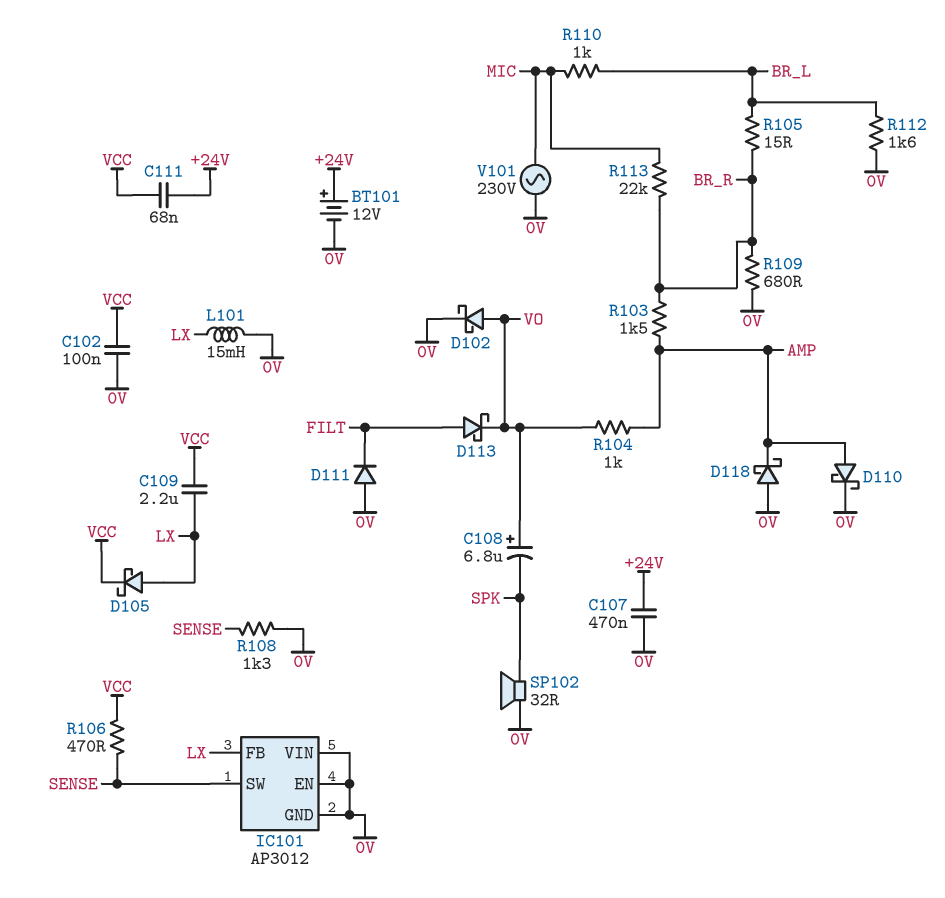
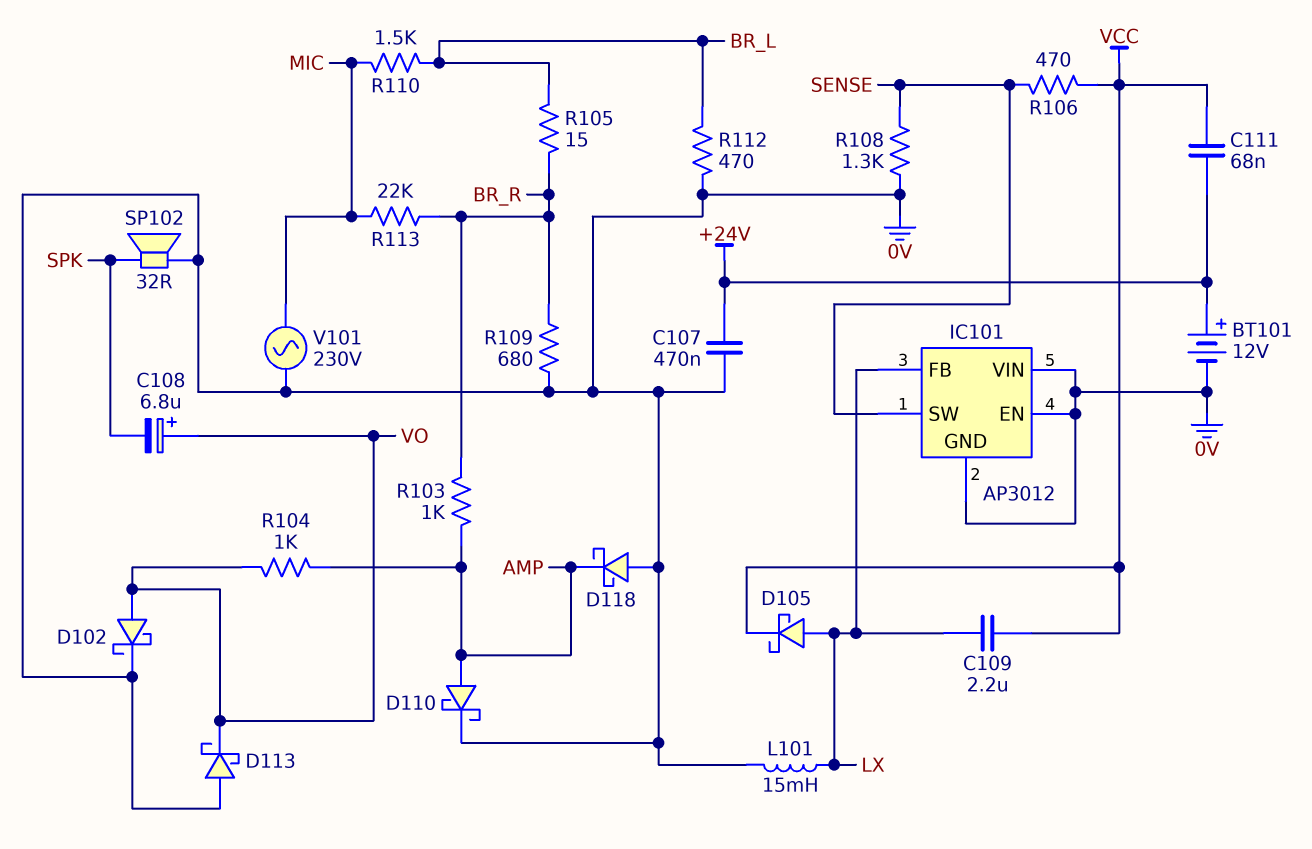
C102: 100nF (0V, VCC) -> none
D111: diode (A 0V, K FILT) -> none
D113: schottky (A FILT, K VO) -> schottky (A 0V, K VO)
R103: 1.5k (AMP, BR_R) -> 1k (AMP, BR_R)
R110: 1k (BR_L, MIC) -> 1.5k (BR_L, MIC)
R112: 1.6k (0V, BR_L) -> 470 (0V, BR_L)

